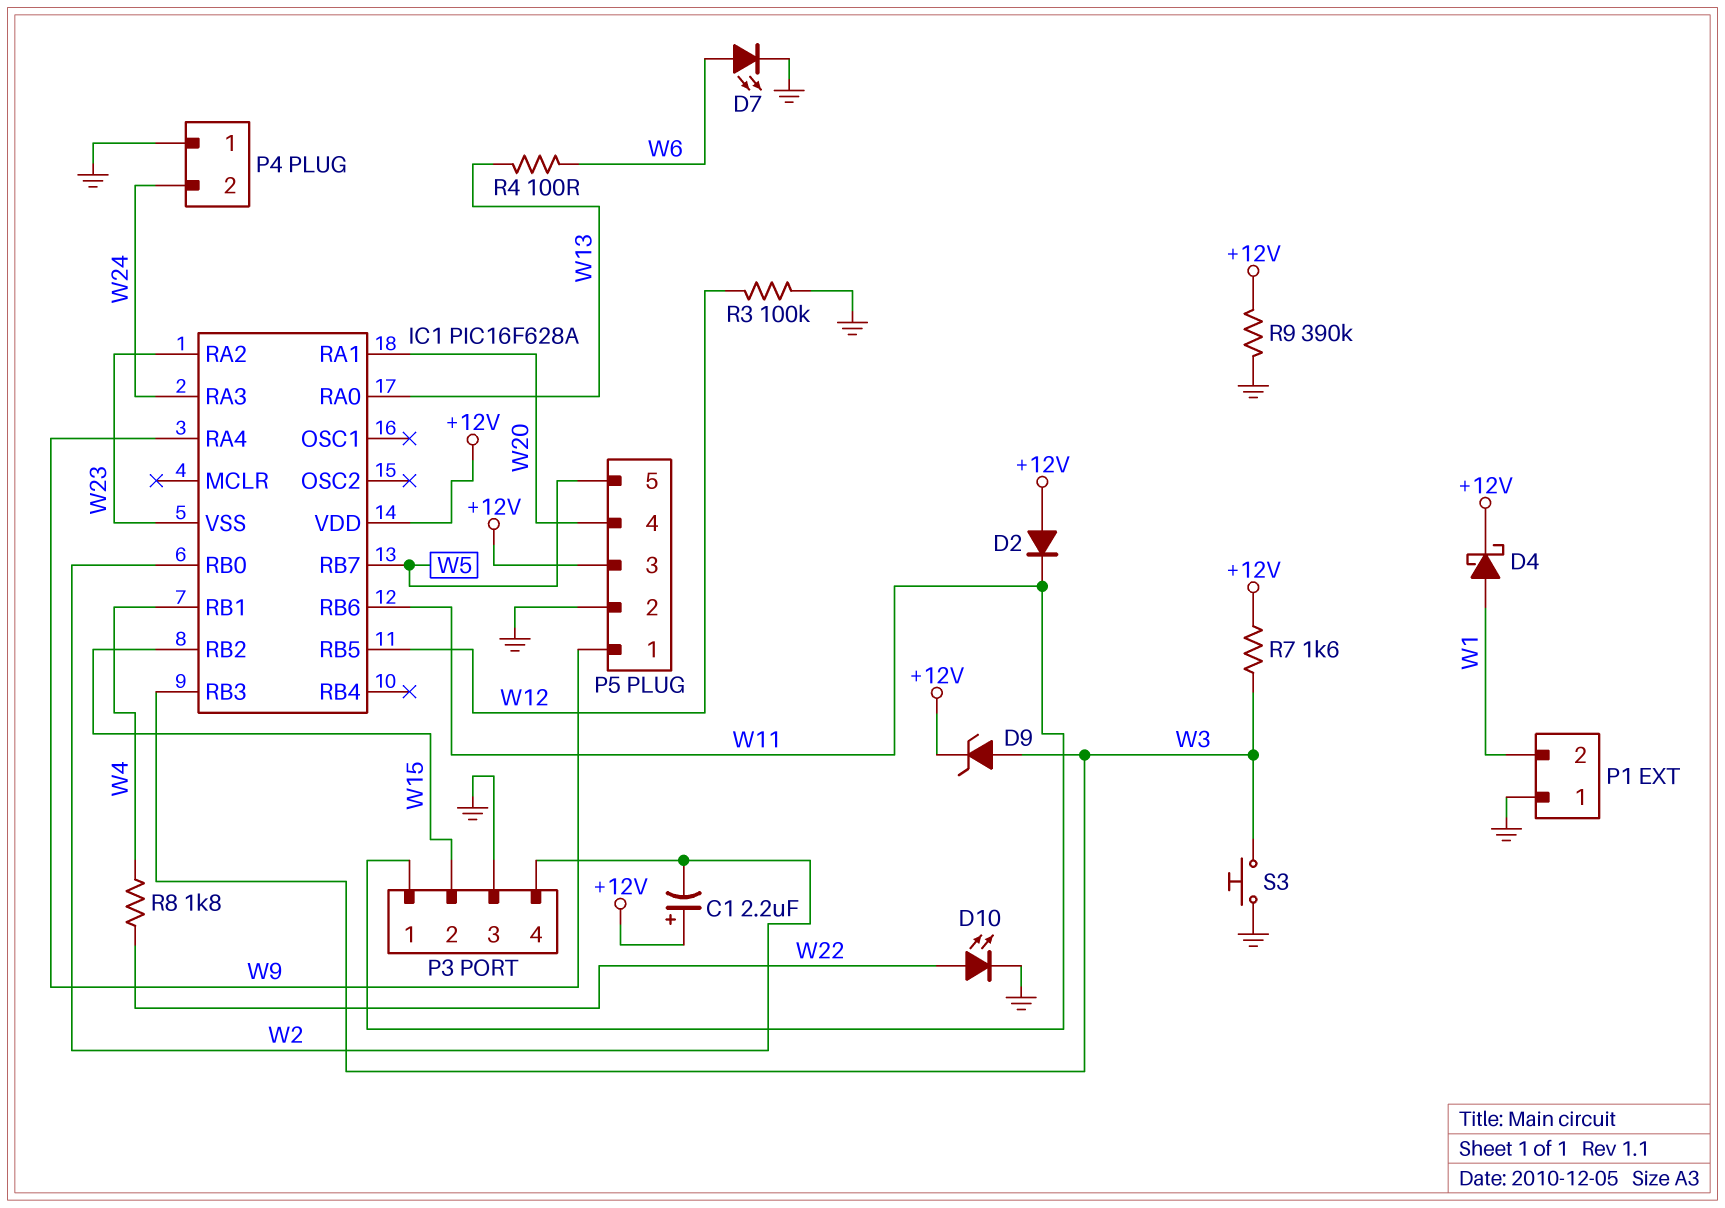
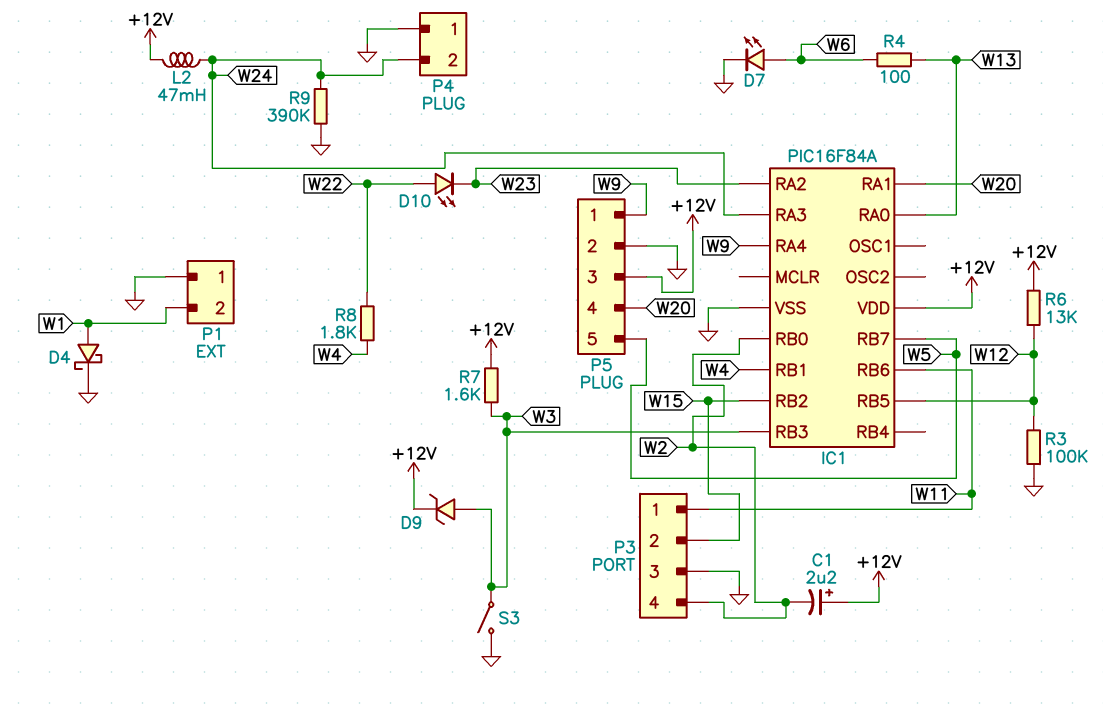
D2: diode (A +12V, K W11) -> none
D4: schottky (A W1, K +12V) -> schottky (A W1, K GND)
D10: LED (A W22, K GND) -> LED (A W22, K W23)
IC1: PIC16F628A -> PIC16F84A
IC1 pin VSS: W23 -> GND
L2: none -> 47mH (+12V, W24)
R6: none -> 13k (+12V, W12)
R9: 390k (+12V, GND) -> 390k (GND, W24)
S3: button (GND, W3) -> switch (GND, W3)

